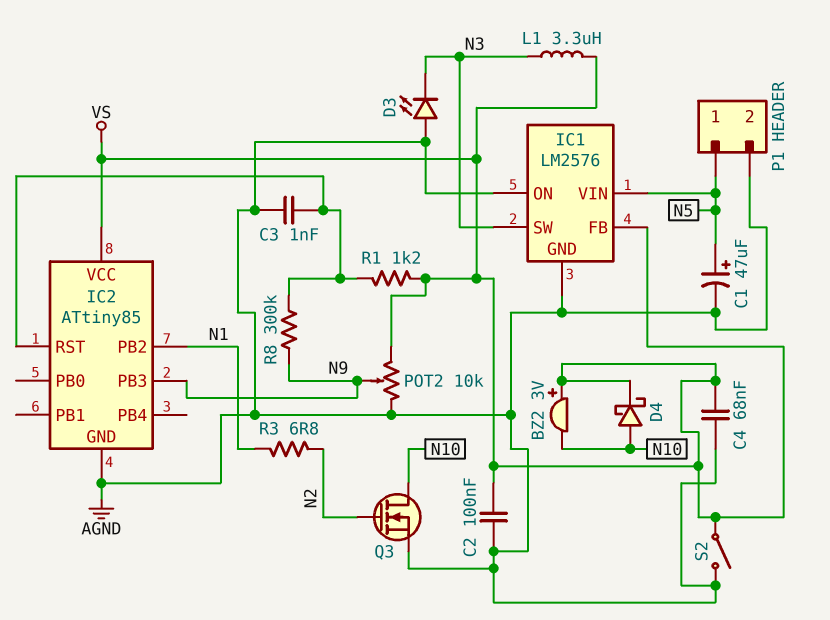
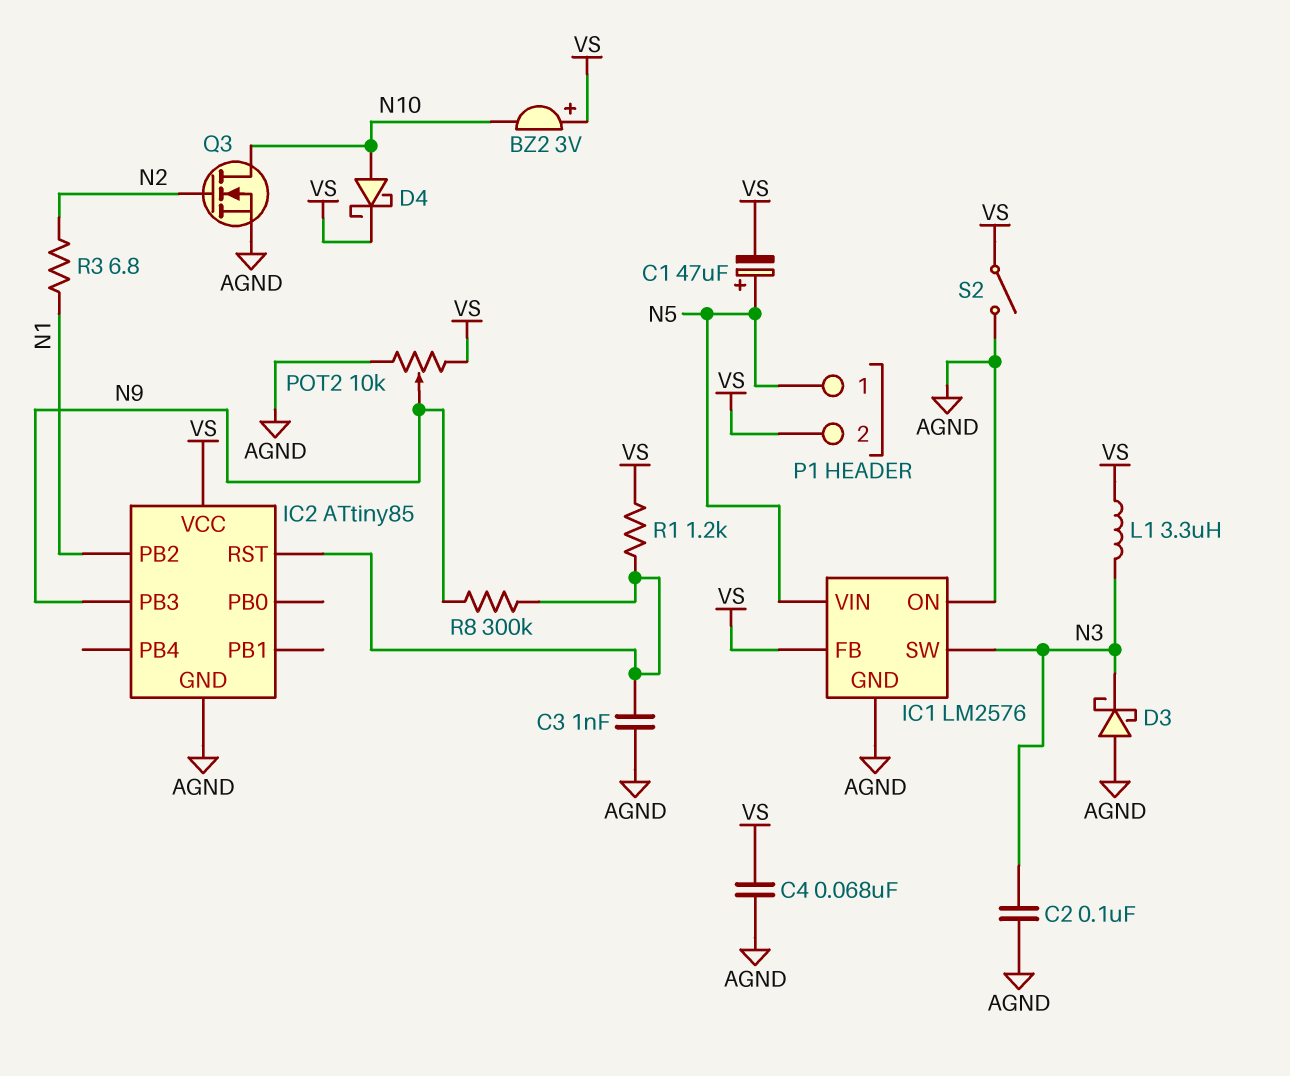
C1: 47uF (plus N5, minus AGND) -> 47uF (plus N5, minus VS)
C2: 100nF (AGND, VS) -> 100nF (AGND, N3)
D3: LED (A AGND, K N3) -> schottky (A AGND, K N3)
P1 pin 2: AGND -> VS

